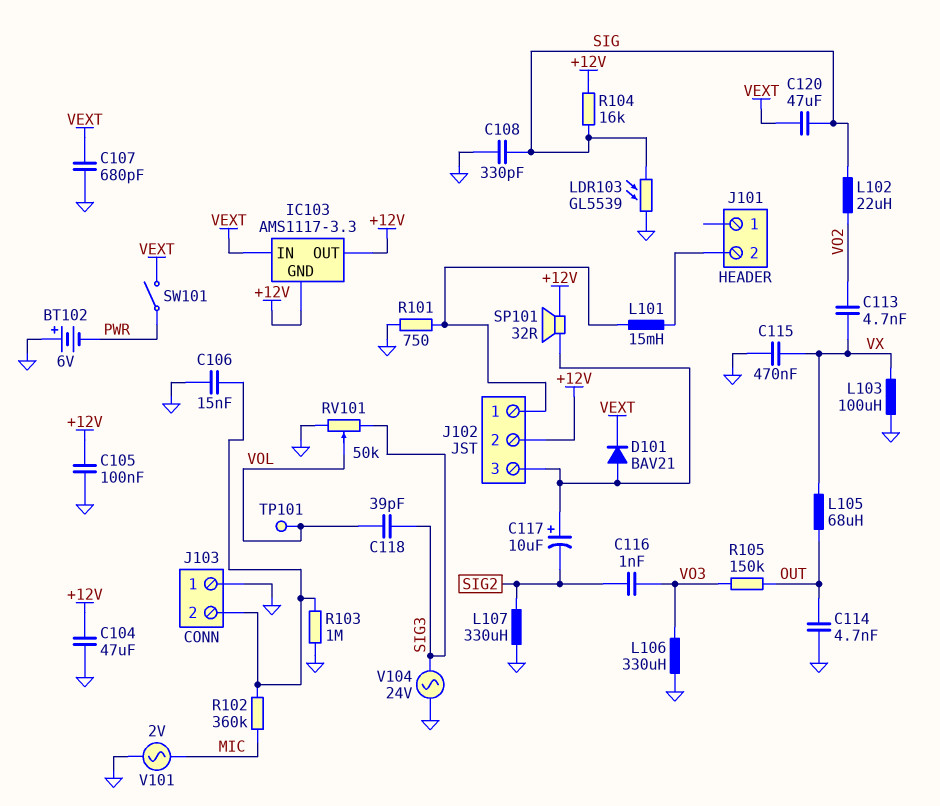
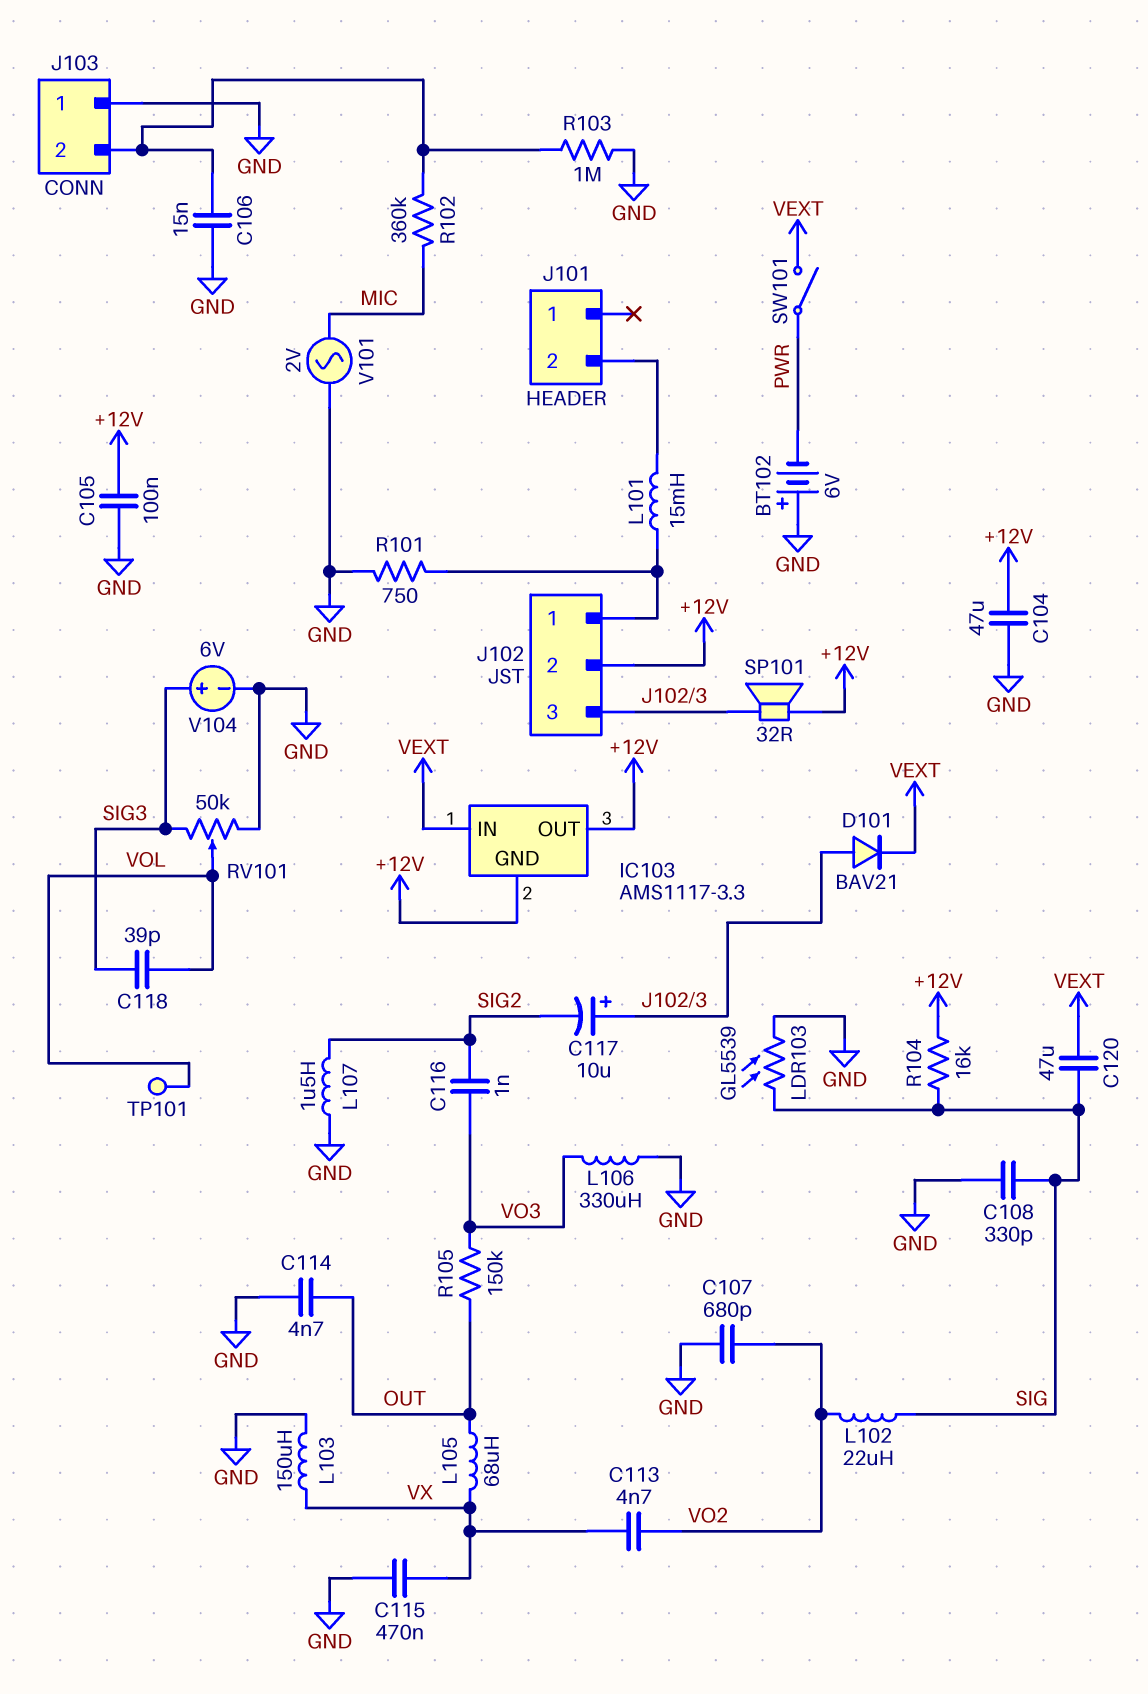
C107: 680pF (GND, VEXT) -> 680pF (GND, VO2)
L103: 100uH (GND, VX) -> 150uH (GND, VX)
L107: 330uH (GND, SIG2) -> 1.5uH (GND, SIG2)
V104: AC 24V (GND, SIG3) -> 6V (plus SIG3, minus GND)

